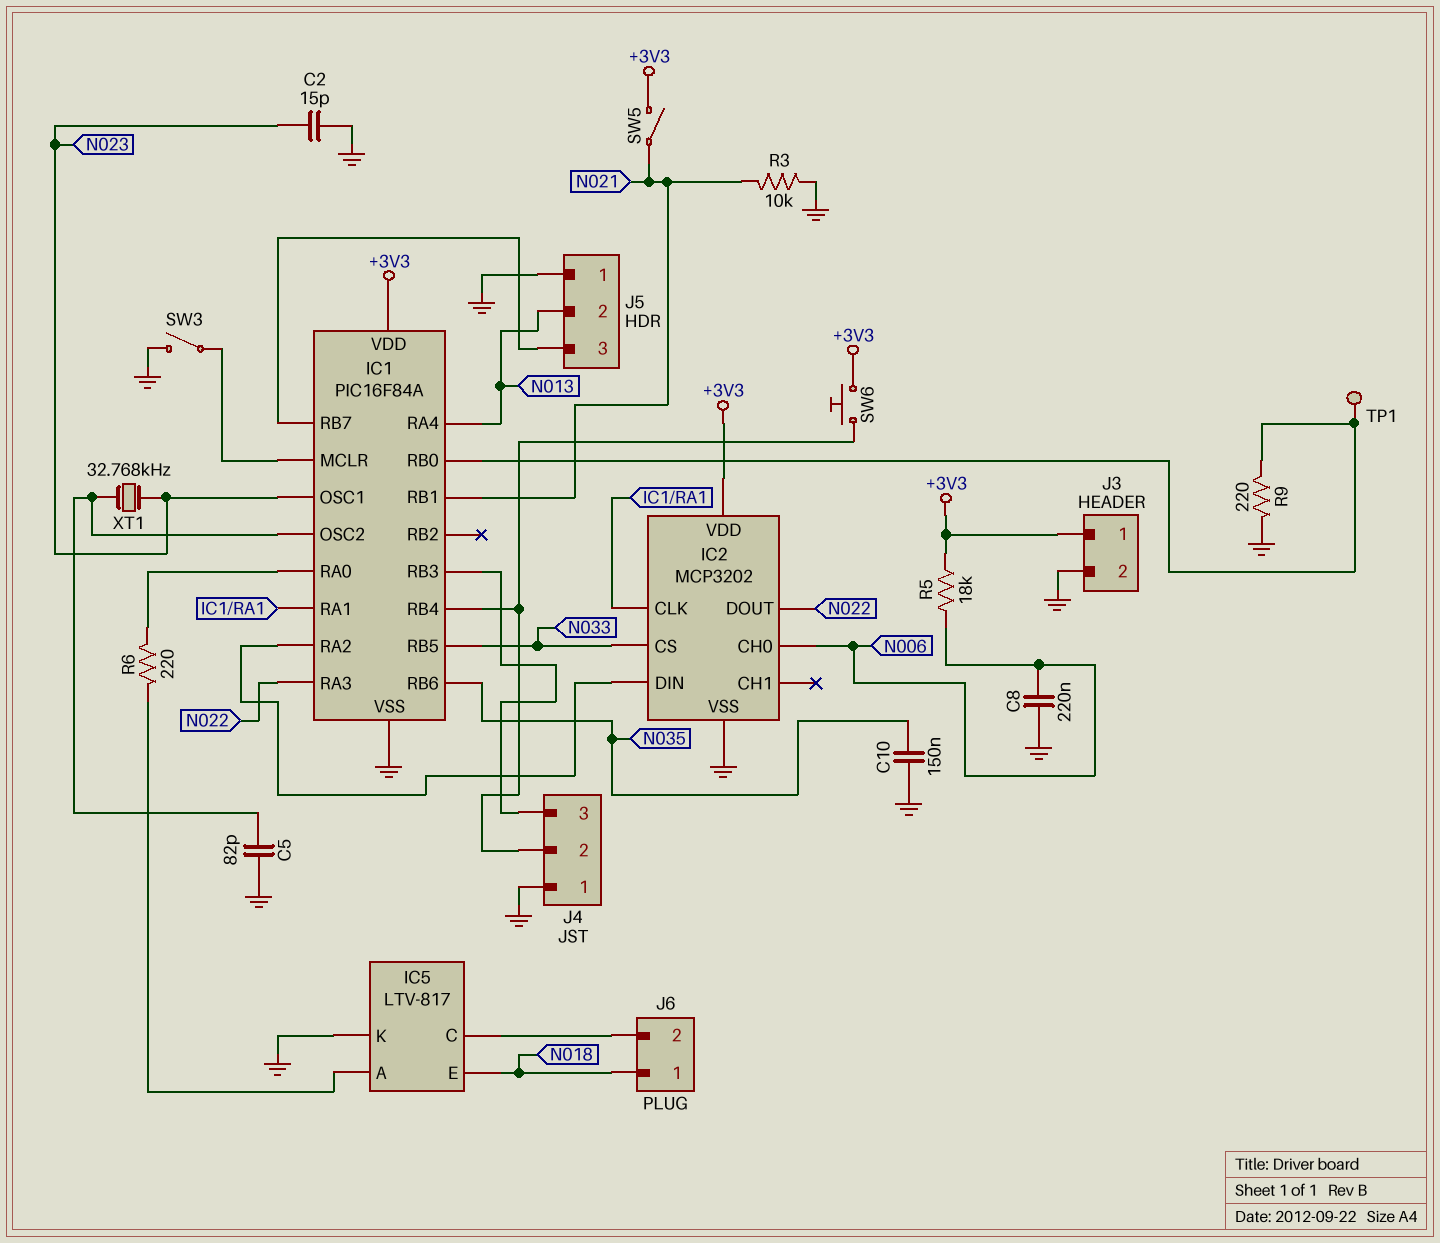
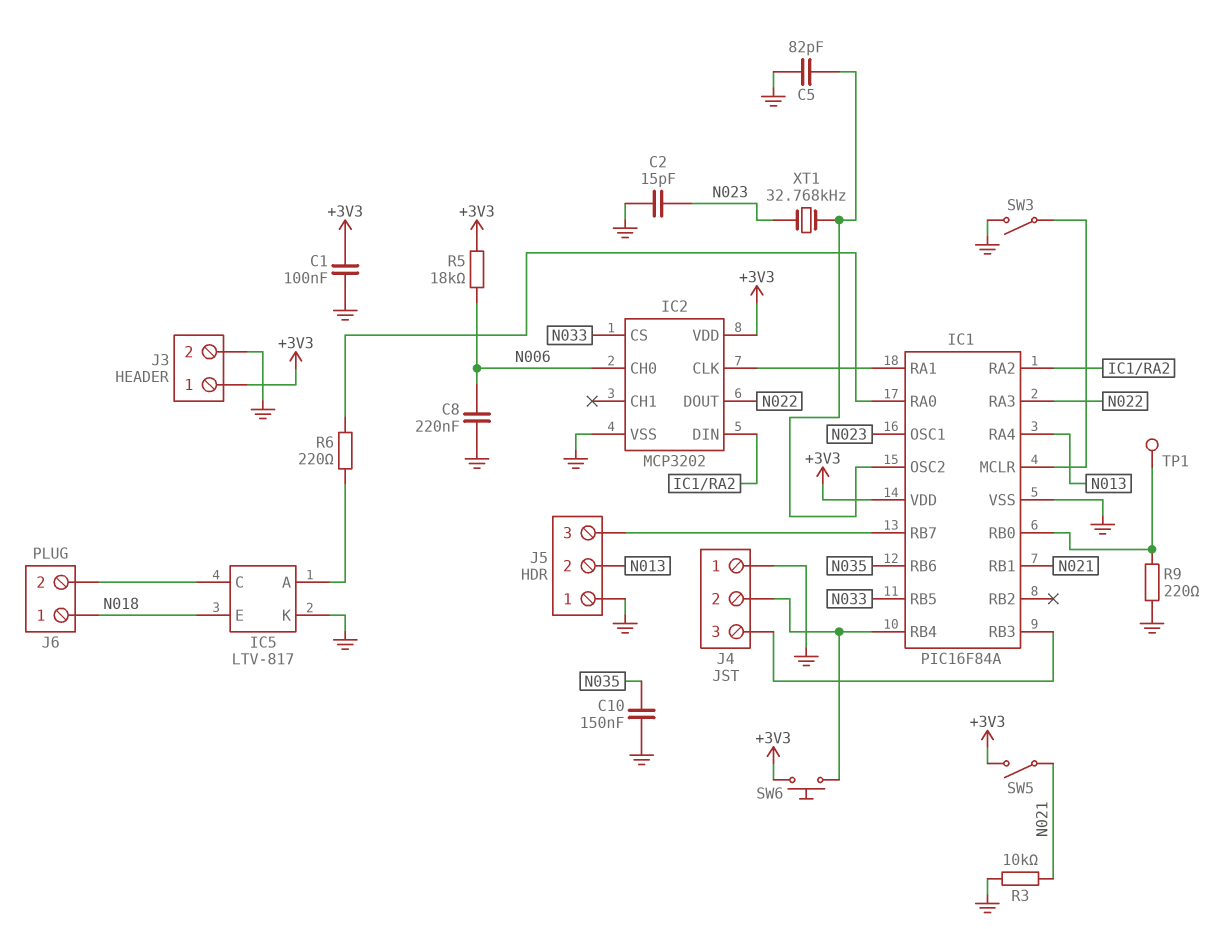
C1: none -> 100nF (+3V3, GND)

